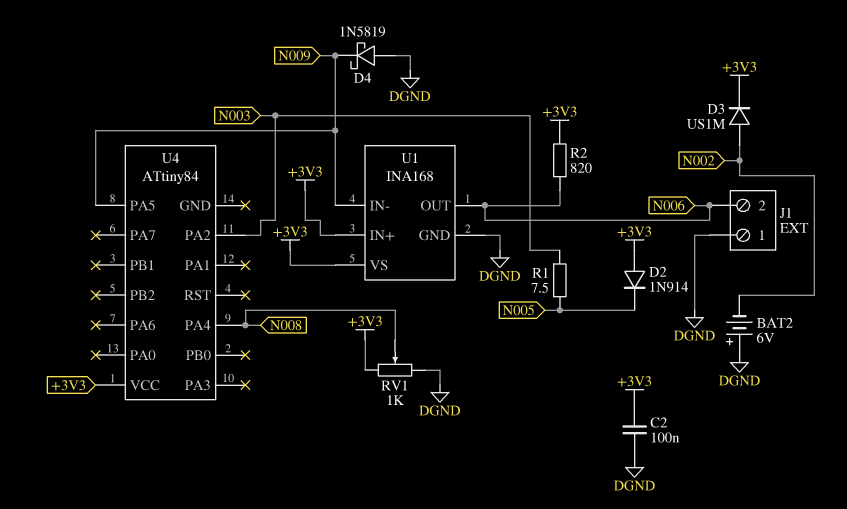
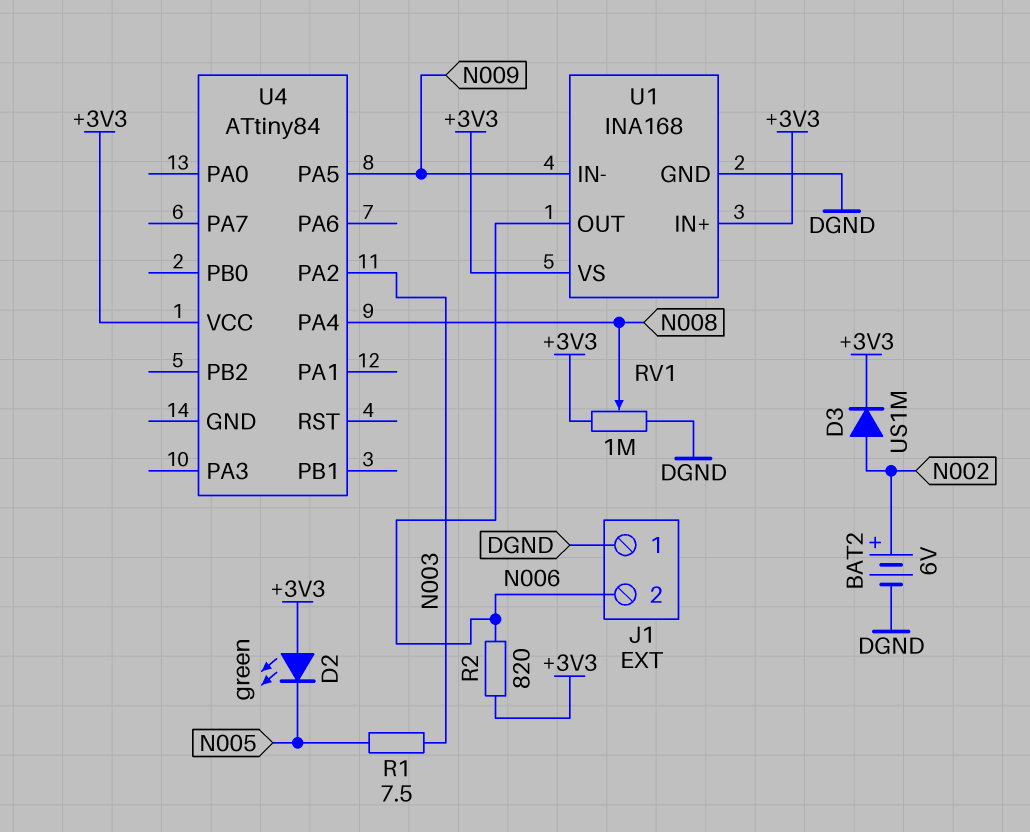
BAT2: 6V (plus DGND, minus N002) -> 6V (plus N002, minus DGND)
C2: 100nF (+3V3, DGND) -> none
D2: diode 1N914 (A +3V3, K N005) -> LED green (A +3V3, K N005)
D4: schottky 1N5819 (A DGND, K N009) -> none
RV1: 1k (+3V3, DGND, wiper N008) -> 1M (+3V3, DGND, wiper N008)

